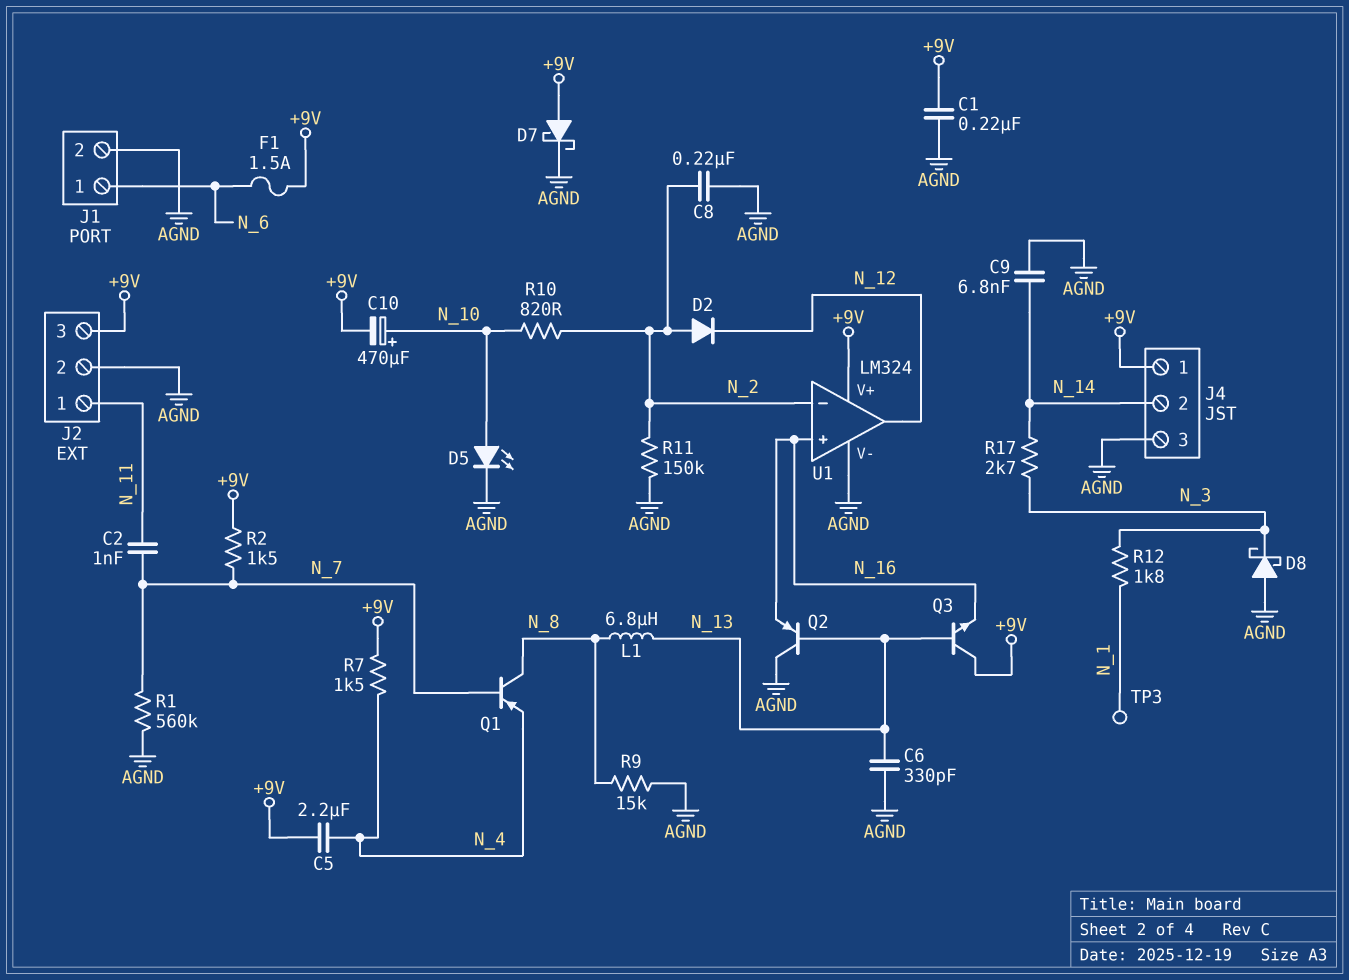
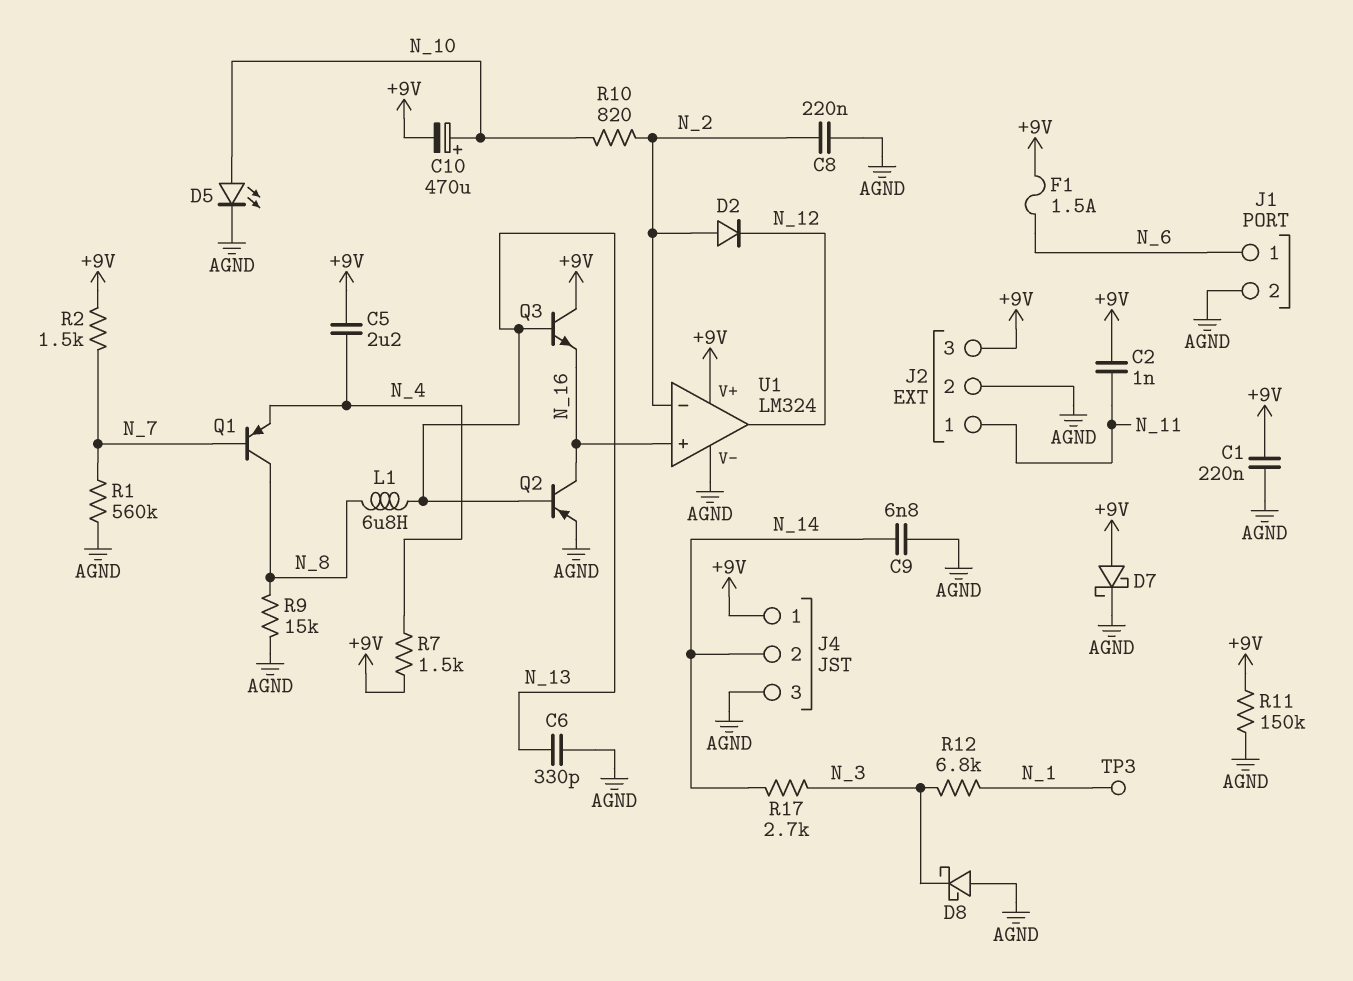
C2: 1nF (N_7, N_11) -> 1nF (+9V, N_11)
Q2: PNP (B N_13, C AGND, E N_16) -> PNP (B N_13, C N_16, E AGND)
R11: 150k (AGND, N_2) -> 150k (+9V, AGND)
R12: 1.8k (N_1, N_3) -> 6.8k (N_1, N_3)

